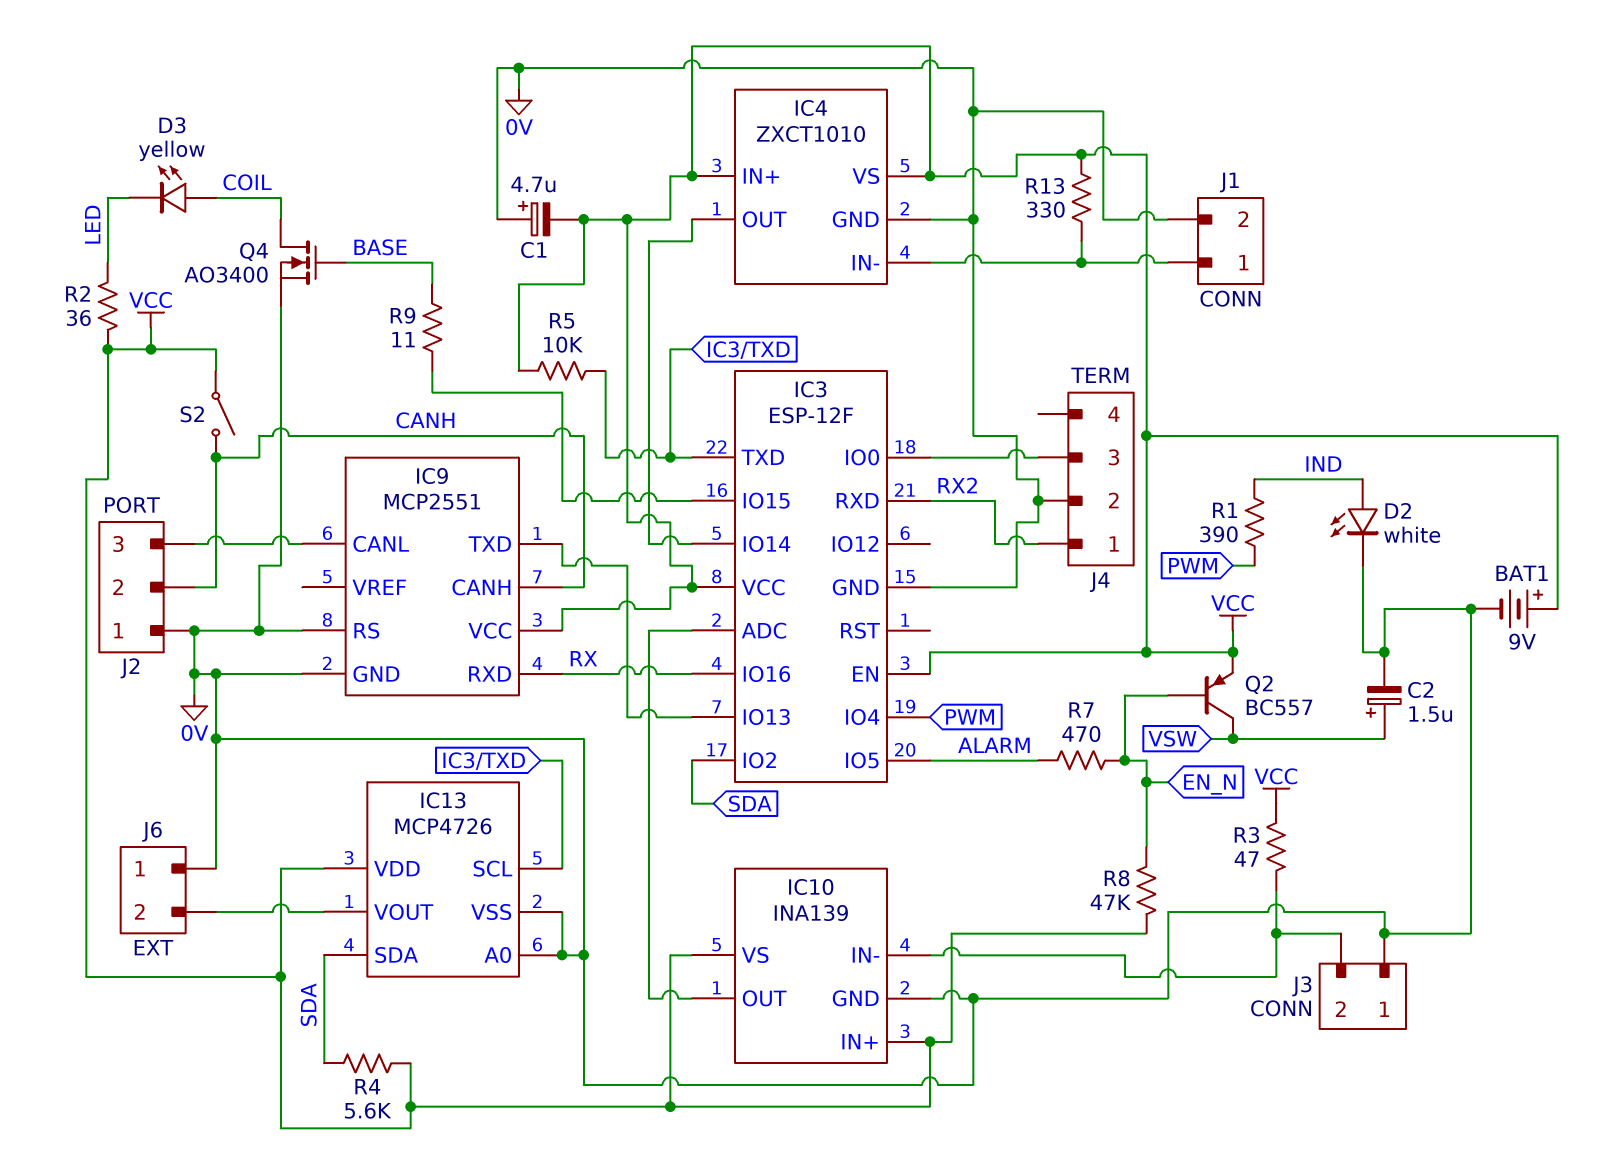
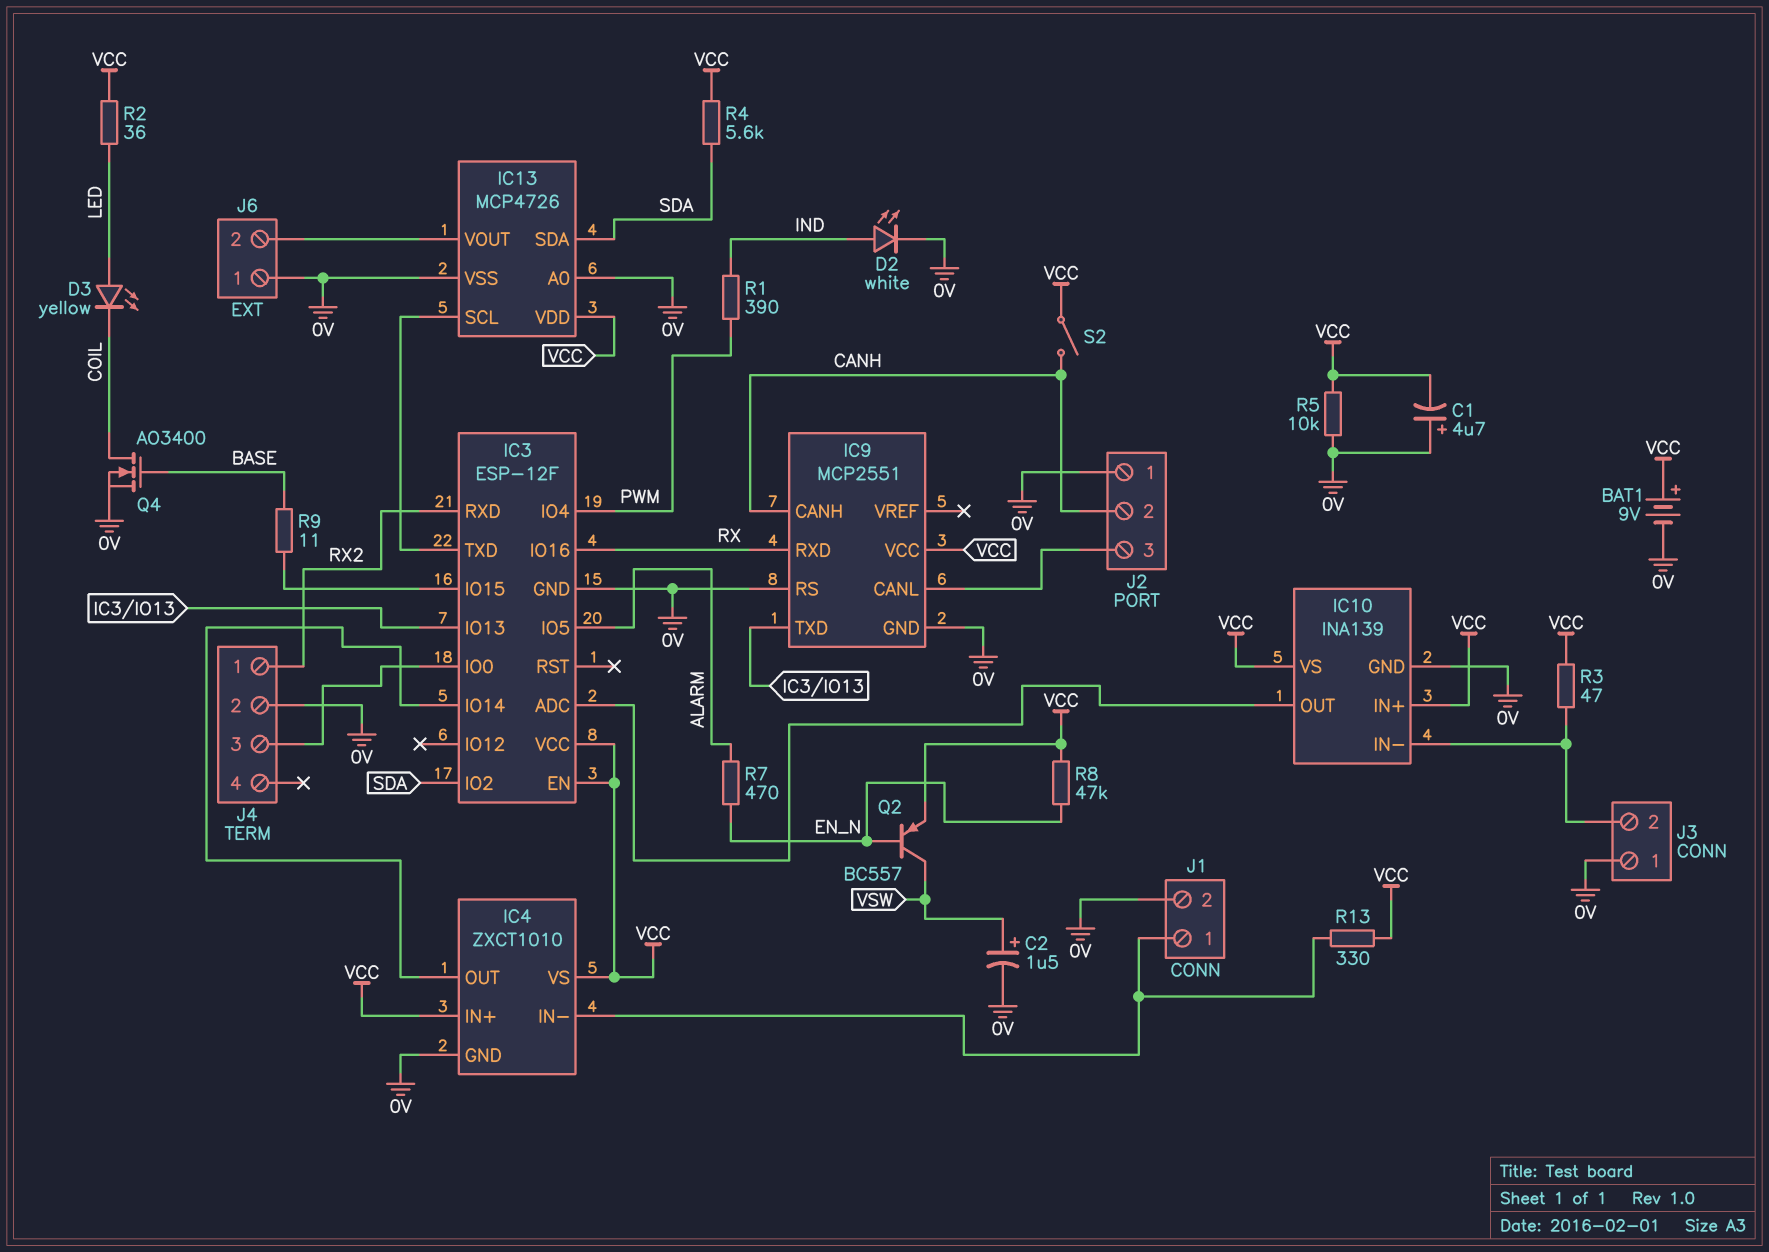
D3: LED yellow (A COIL, K LED) -> LED yellow (A LED, K COIL)
R5: 10k (IC3/TXD, VCC) -> 10k (0V, VCC)

